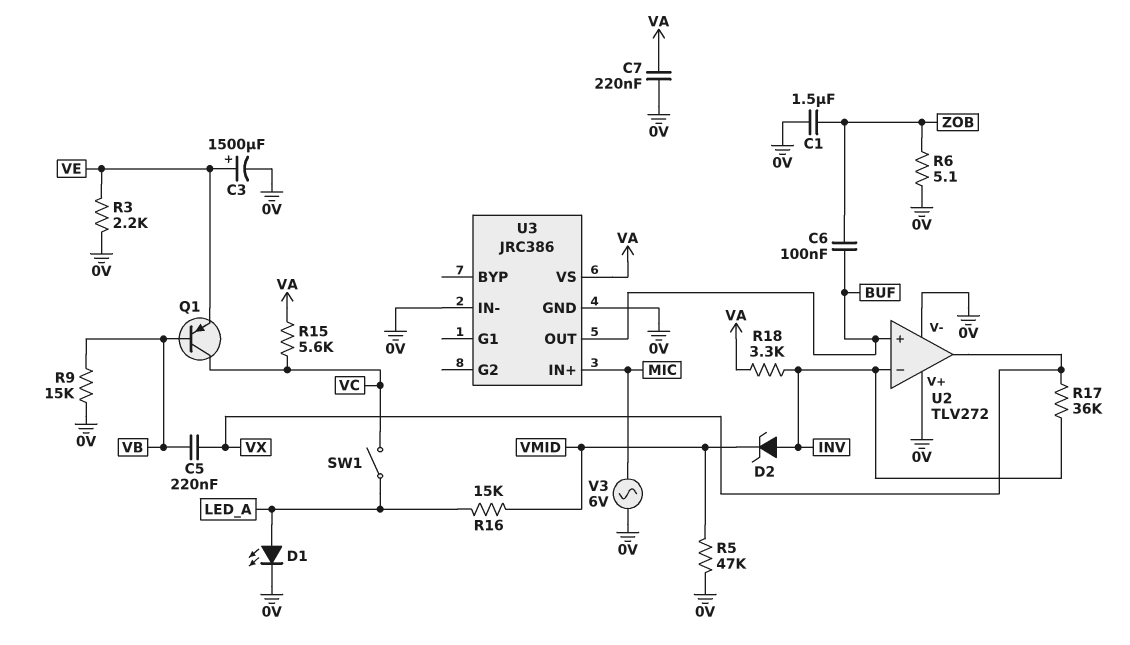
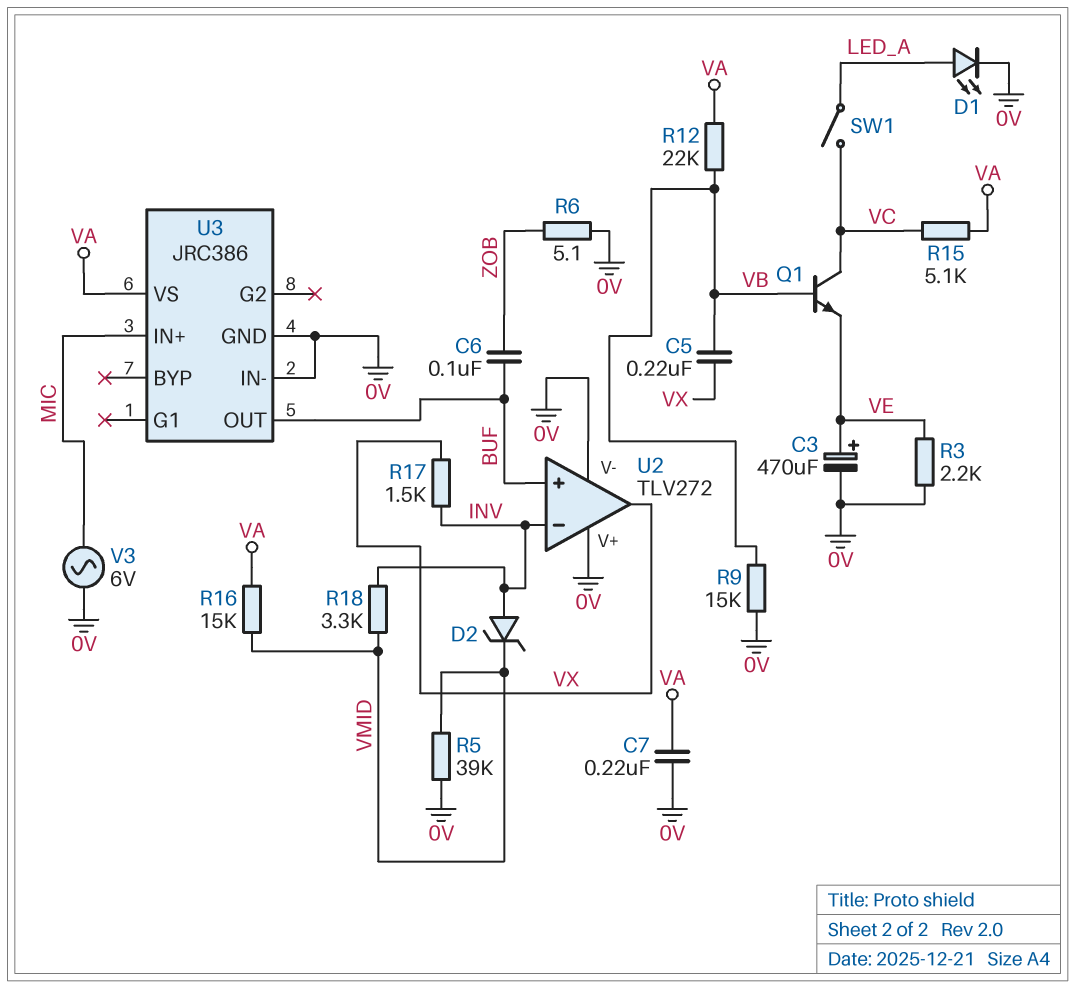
C1: 1.5uF (0V, ZOB) -> none
C3: 1500uF (plus VE, minus 0V) -> 470uF (plus VE, minus 0V)
Q1: PNP (B VB, C VC, E VE) -> NPN (B VB, C VC, E VE)
R5: 47k (0V, VMID) -> 39k (0V, VMID)
R12: none -> 22k (VA, VB)
R15: 5.6k (VA, VC) -> 5.1k (VA, VC)
R16: 15k (LED_A, VMID) -> 15k (VA, VMID)
R17: 36k (INV, VX) -> 1.5k (INV, VX)
R18: 3.3k (INV, VA) -> 3.3k (INV, VMID)

